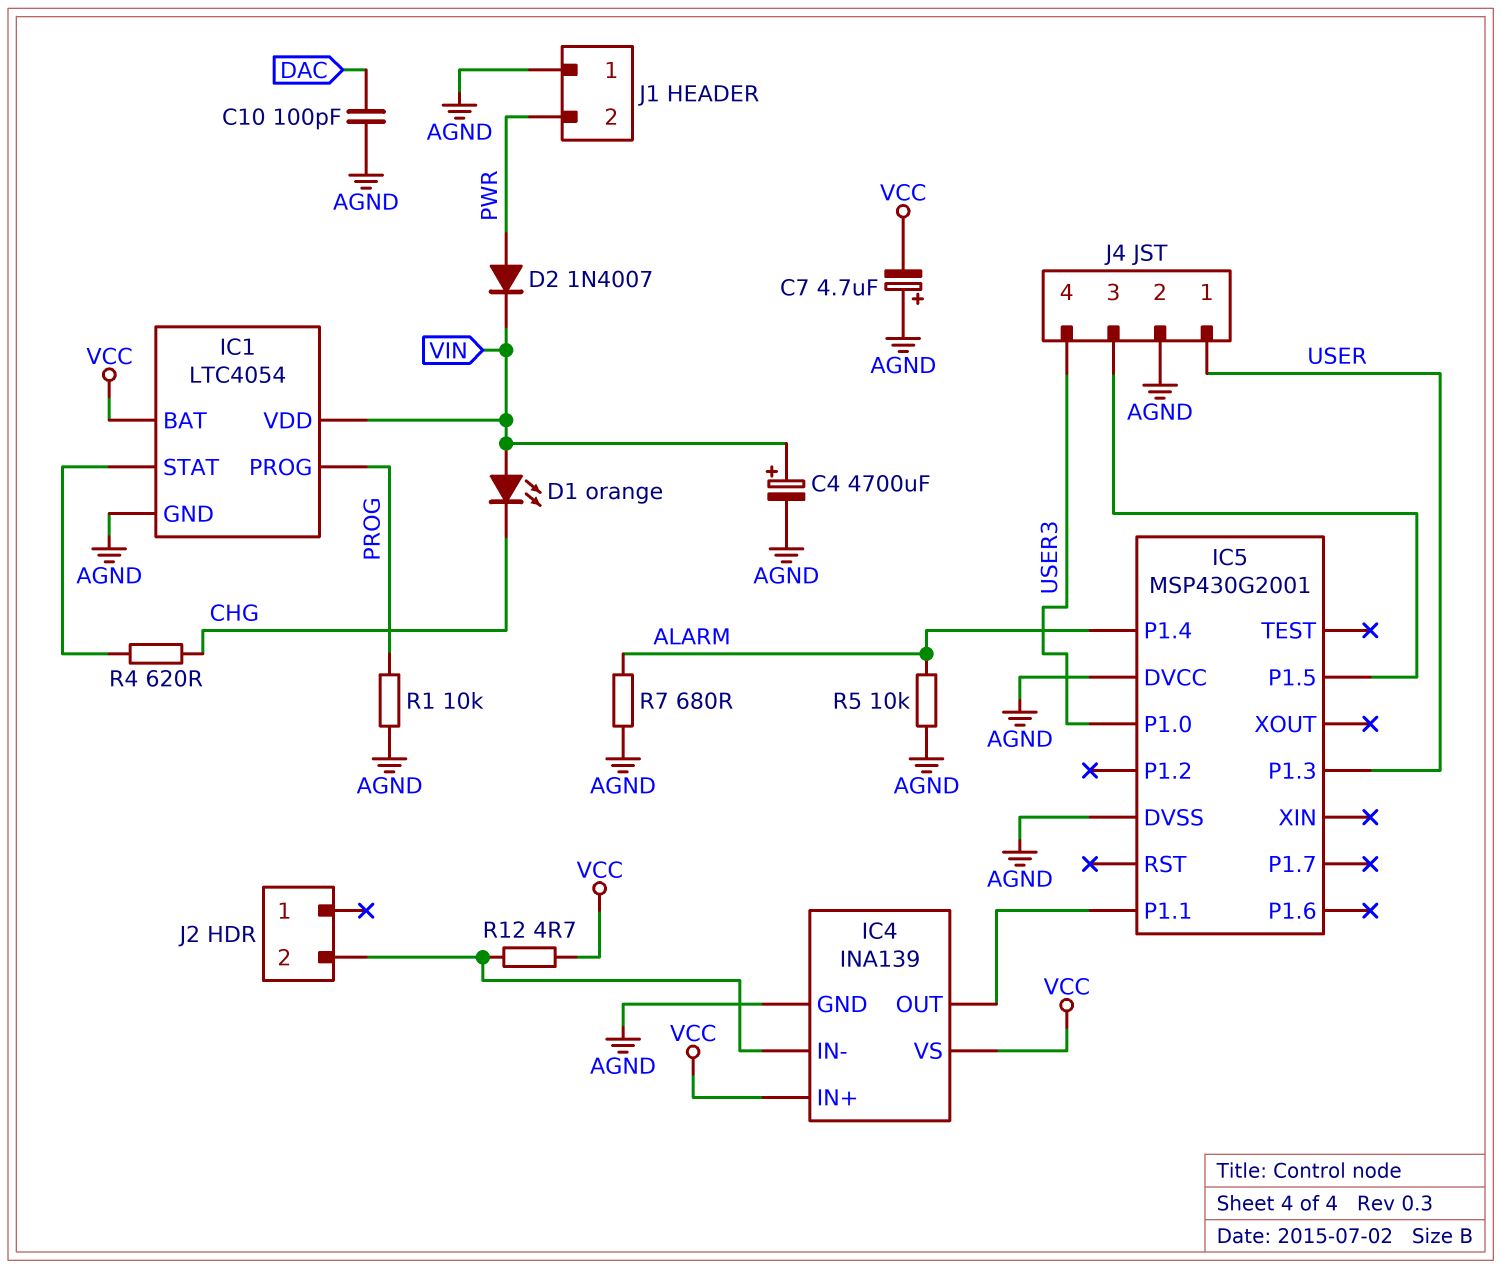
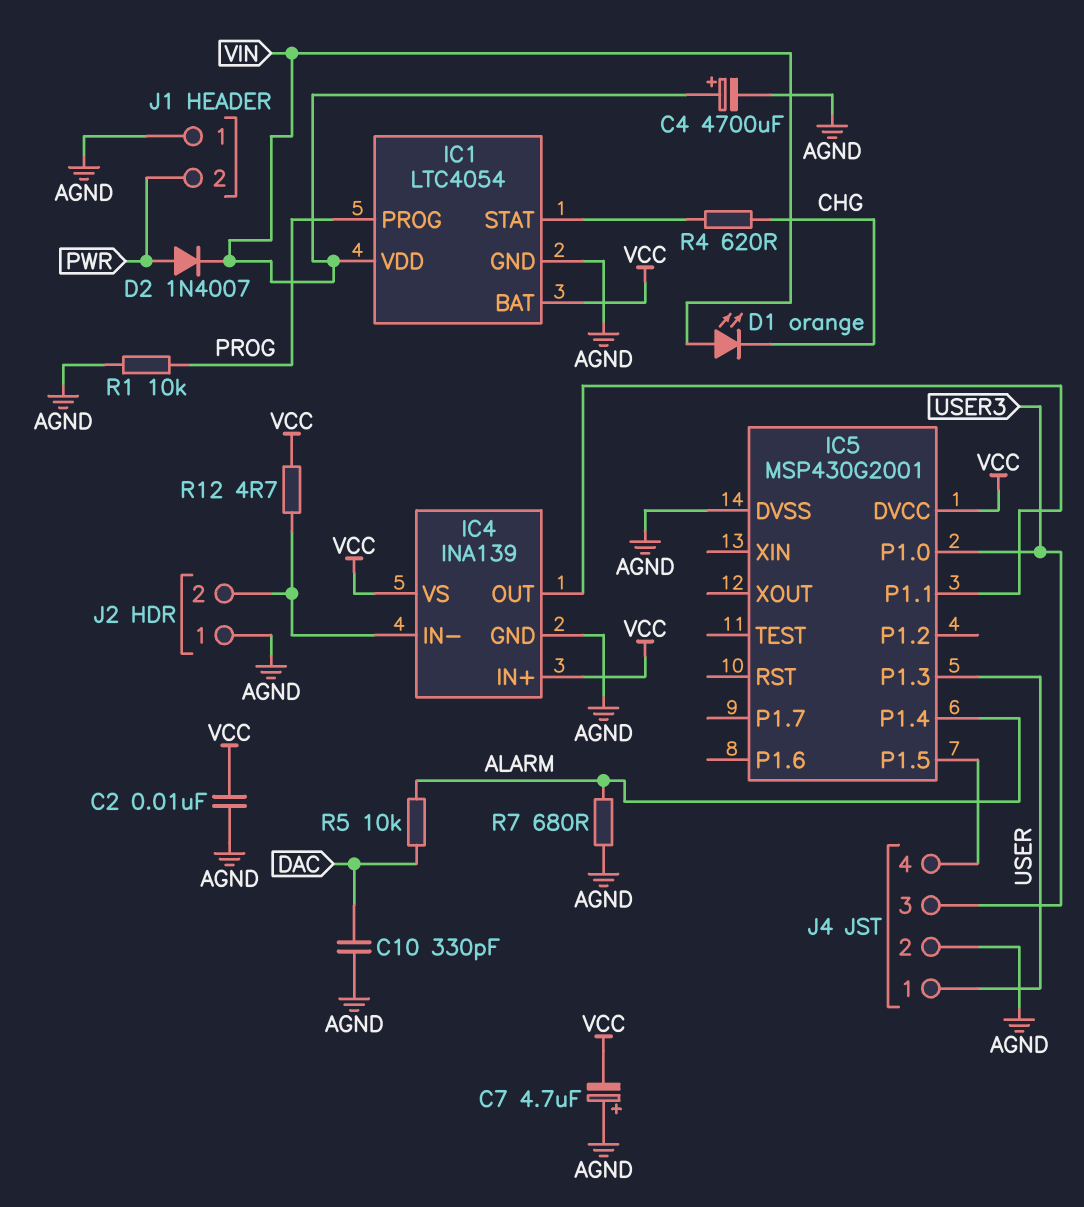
C2: none -> 10nF (AGND, VCC)
C10: 100pF (AGND, DAC) -> 330pF (AGND, DAC)
IC5 pin DVCC: AGND -> VCC
J2 pin 1: none -> AGND
J4 pin 3: IC5/P1.5 -> USER3
J4 pin 4: USER3 -> IC5/P1.5
R5: 10k (AGND, ALARM) -> 10k (ALARM, DAC)

